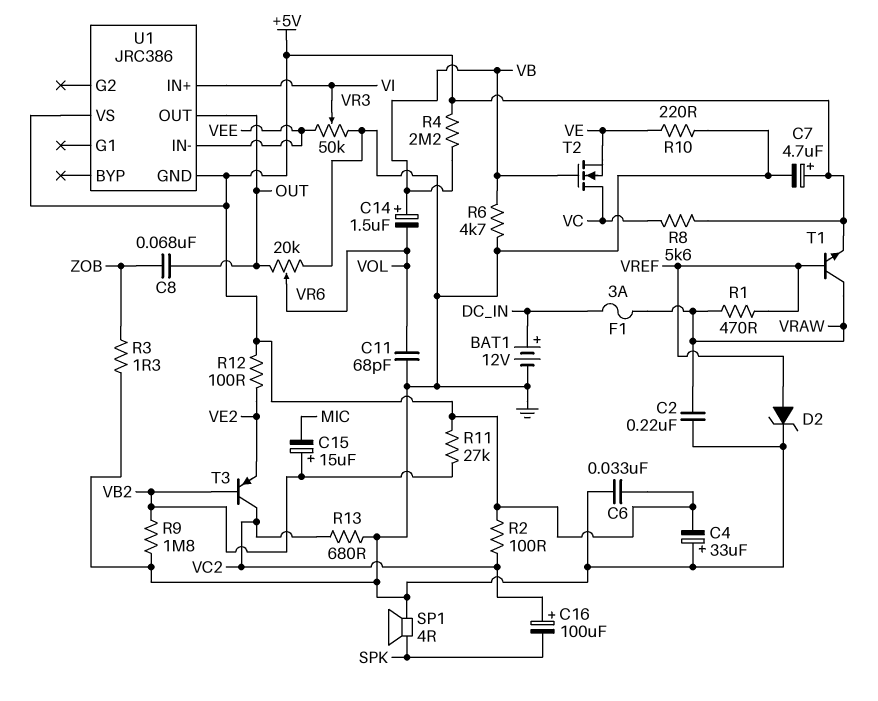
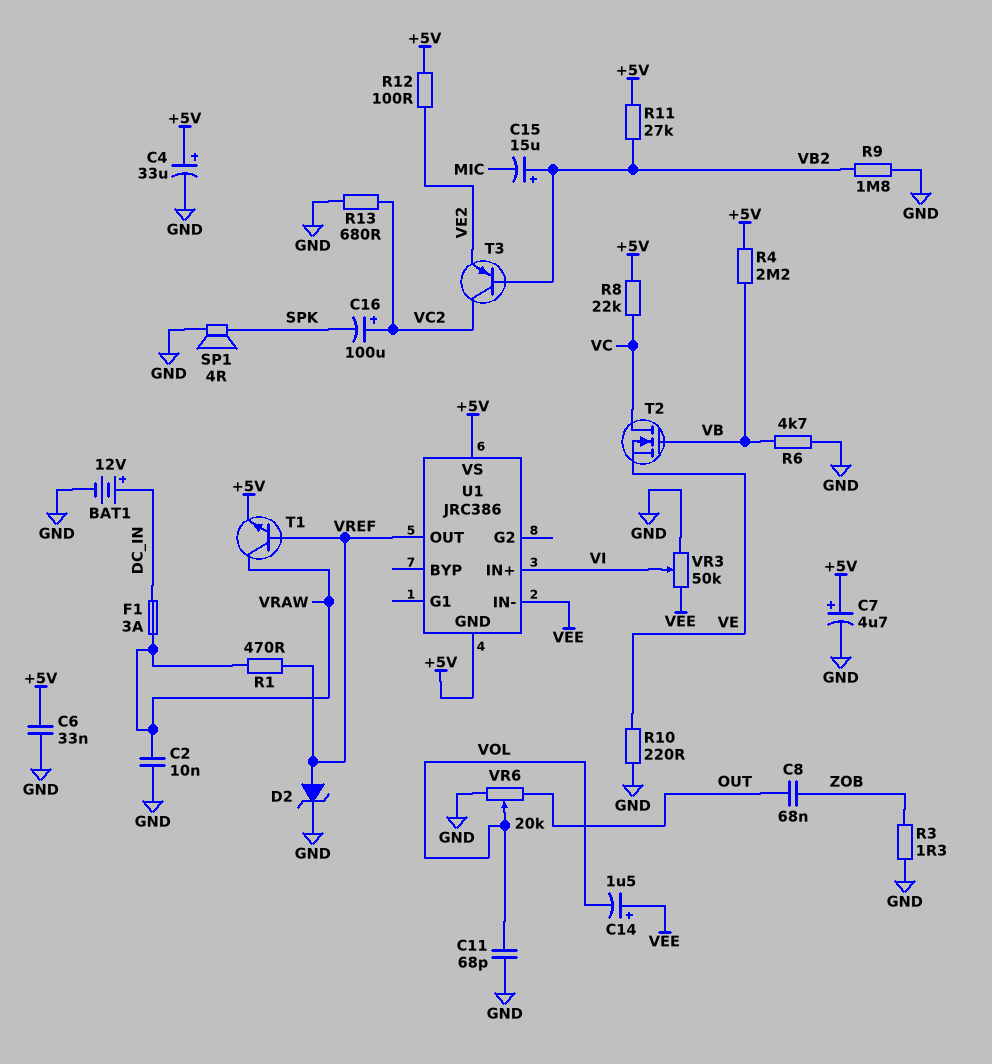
C2: 220nF (GND, VRAW) -> 10nF (GND, VRAW)
C4: 33uF (plus GND, minus +5V) -> 33uF (plus +5V, minus GND)
C14: 1.5uF (plus VB, minus VOL) -> 1.5uF (plus VEE, minus VOL)
R2: 100 (+5V, VC2) -> none
R8: 5.6k (+5V, VC) -> 22k (+5V, VC)
U1 pin OUT: OUT -> VREF

